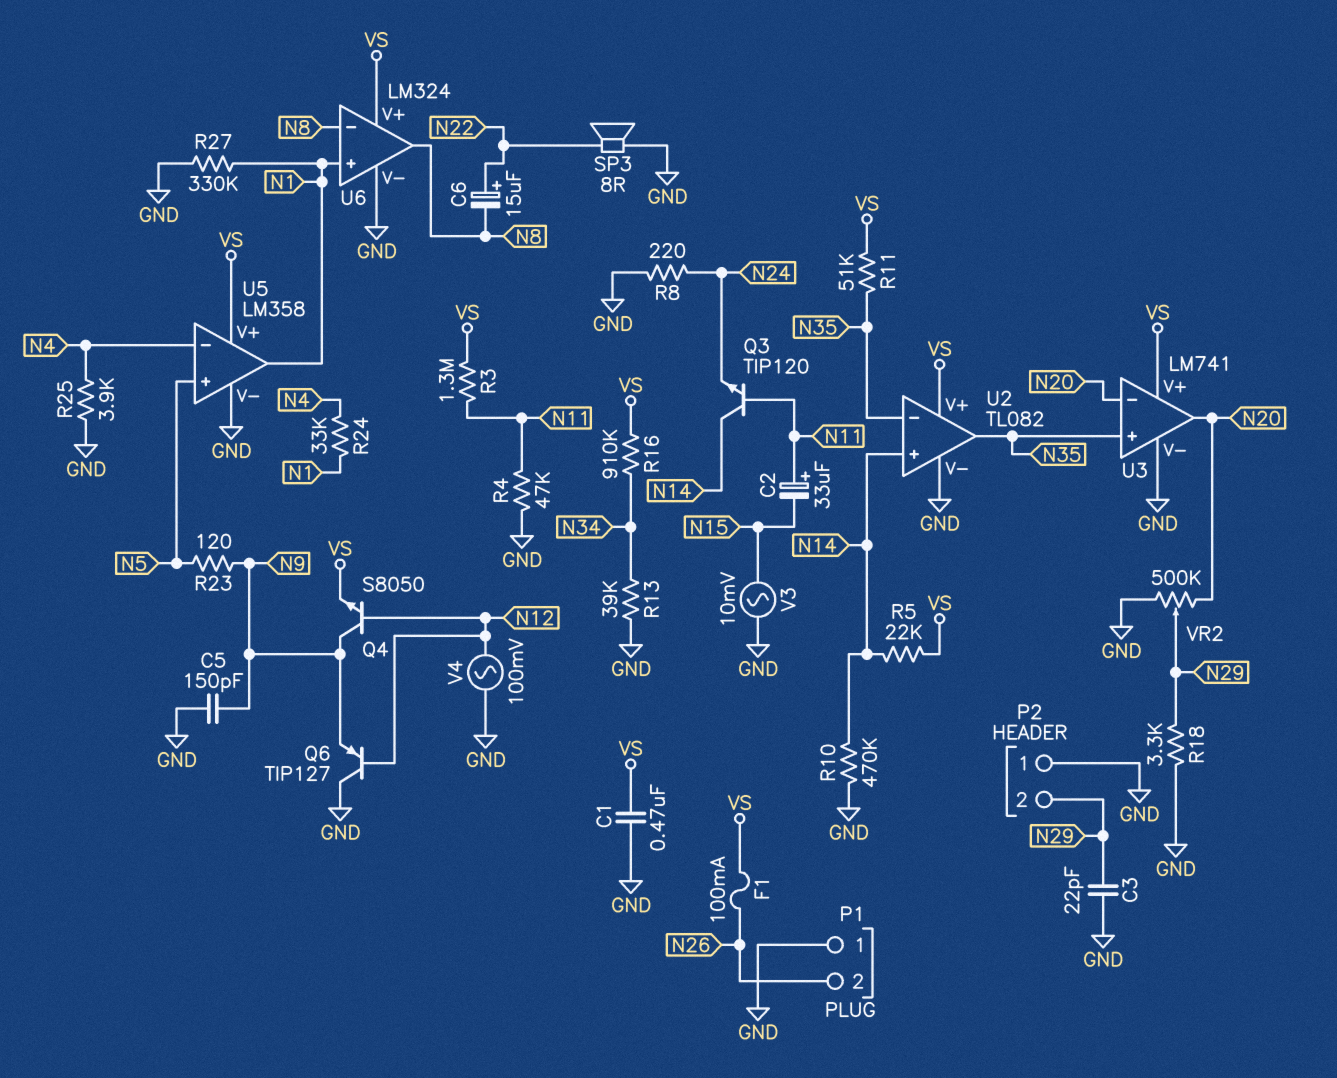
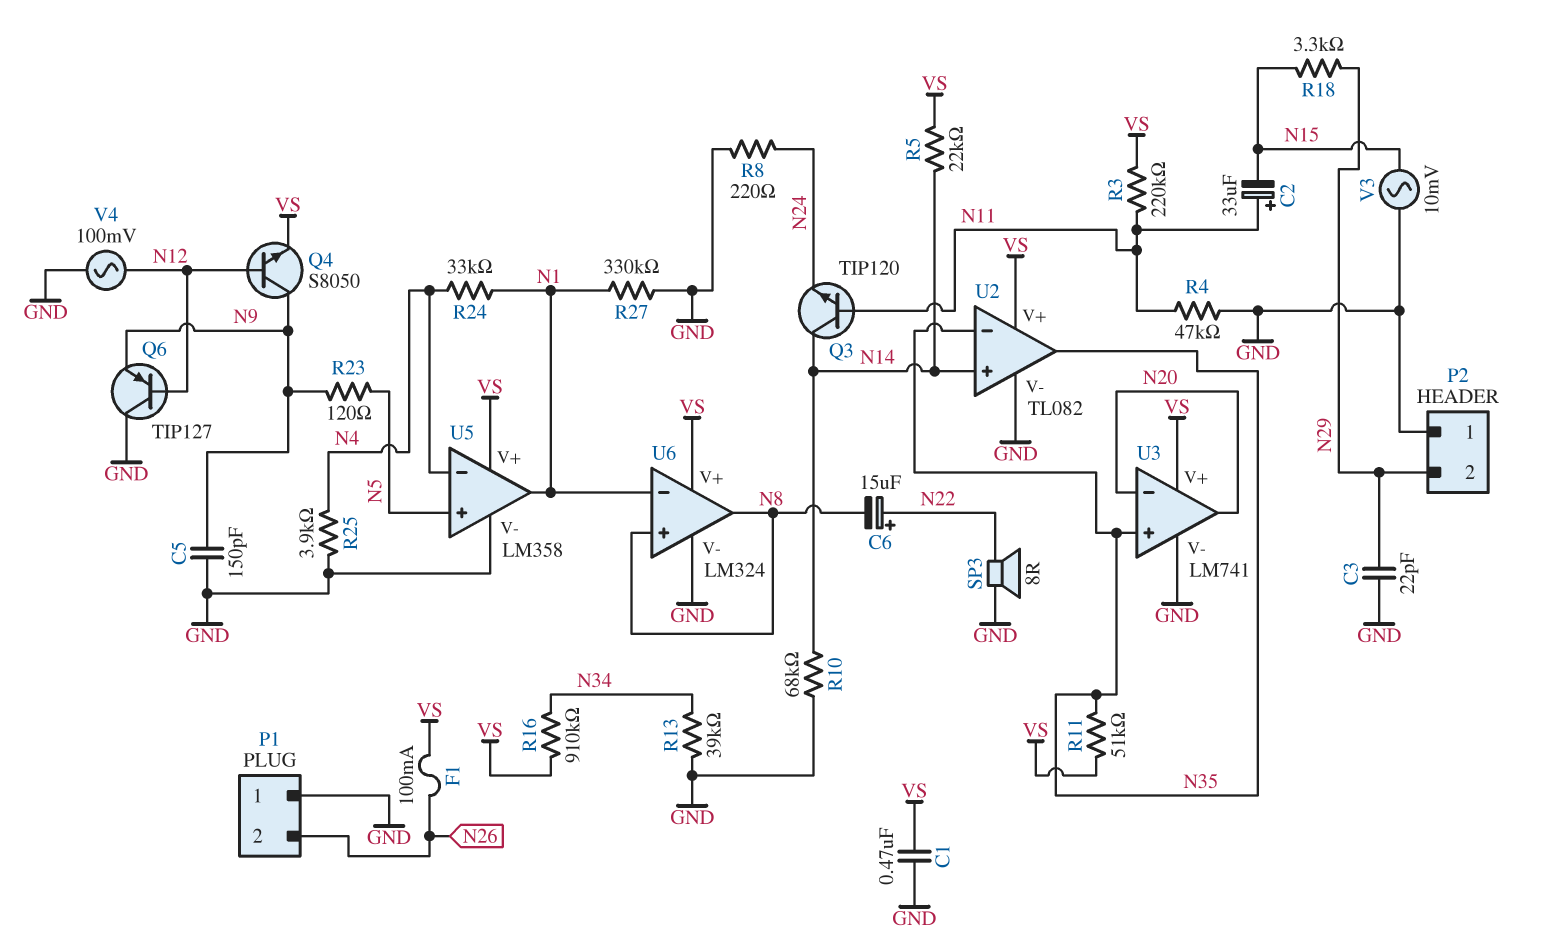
R3: 1.3M (N11, VS) -> 220k (N11, VS)
R10: 470k (GND, N14) -> 68k (GND, N14)
R18: 3.3k (GND, N29) -> 3.3k (N15, N29)
U6 pin in+: N1 -> N8
U6 pin in-: N8 -> N1
VR2: 500k (GND, N20, wiper N29) -> none

